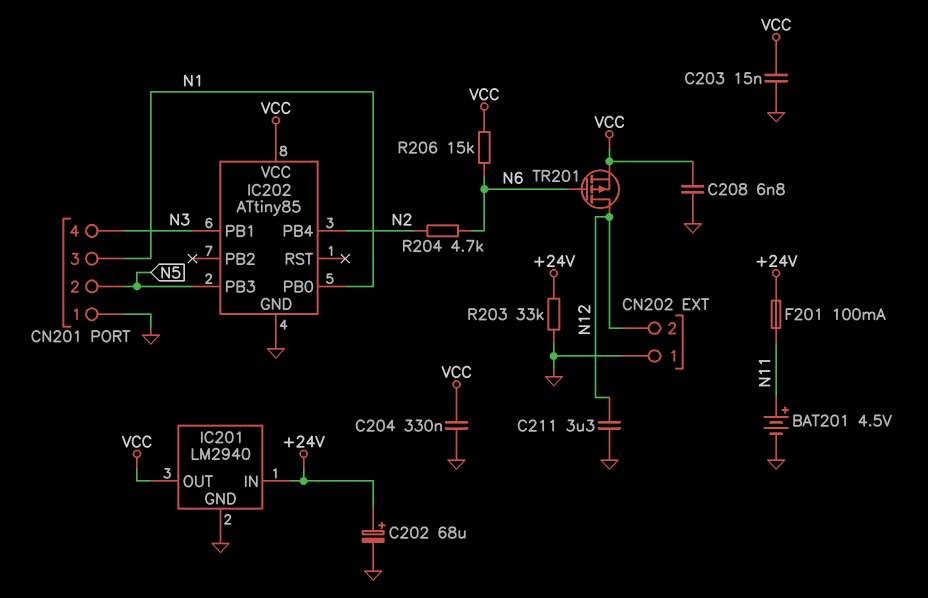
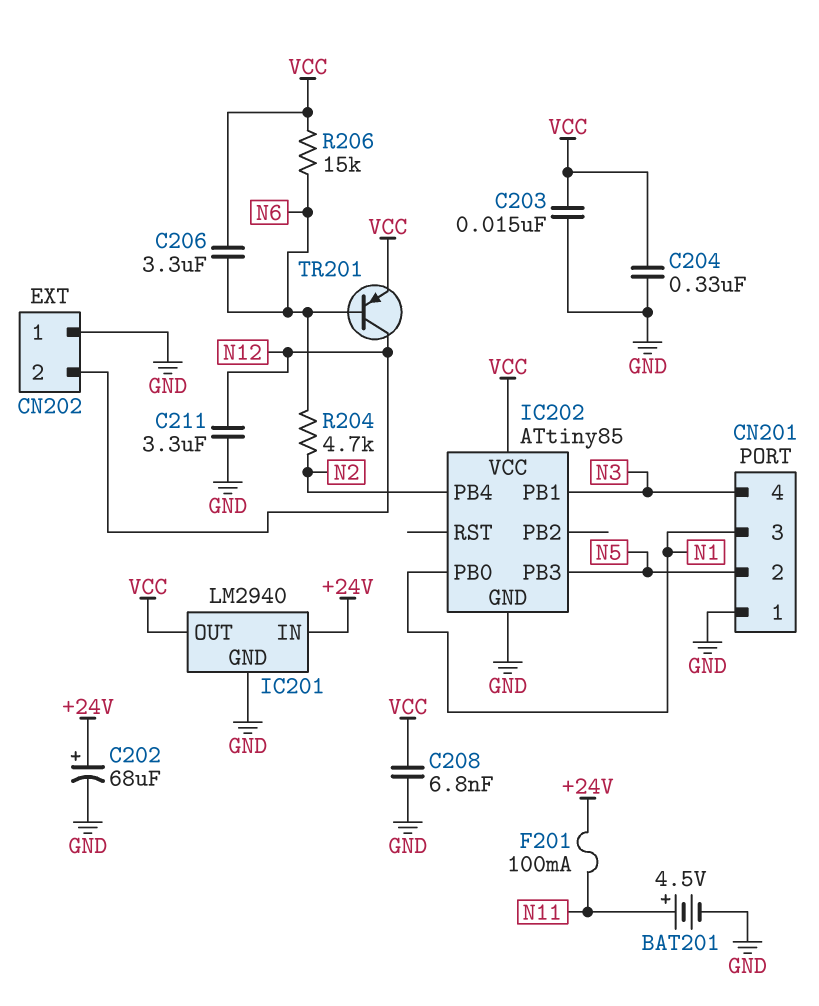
C206: none -> 3.3uF (N6, VCC)
R203: 33k (+24V, GND) -> none
TR201: PMOS (G N6, D N12, S VCC) -> PNP (B N6, C N12, E VCC)

